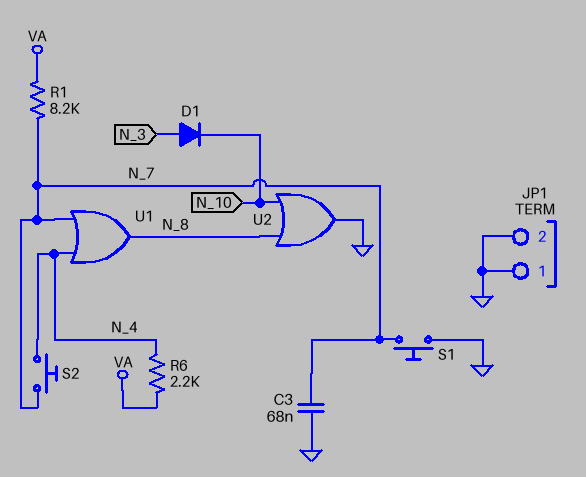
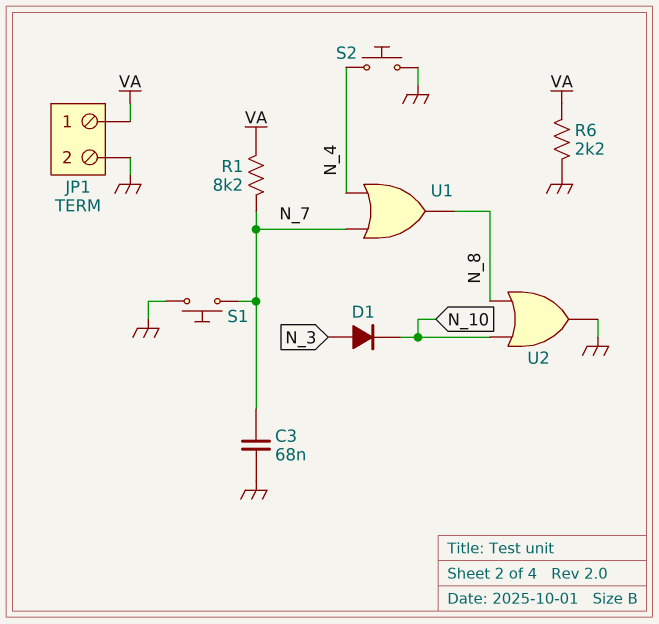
JP1 pin 1: GND -> VA
R6: 2.2k (N_4, VA) -> 2.2k (GND, VA)
S2: button (N_4, N_7) -> button (GND, N_4)

